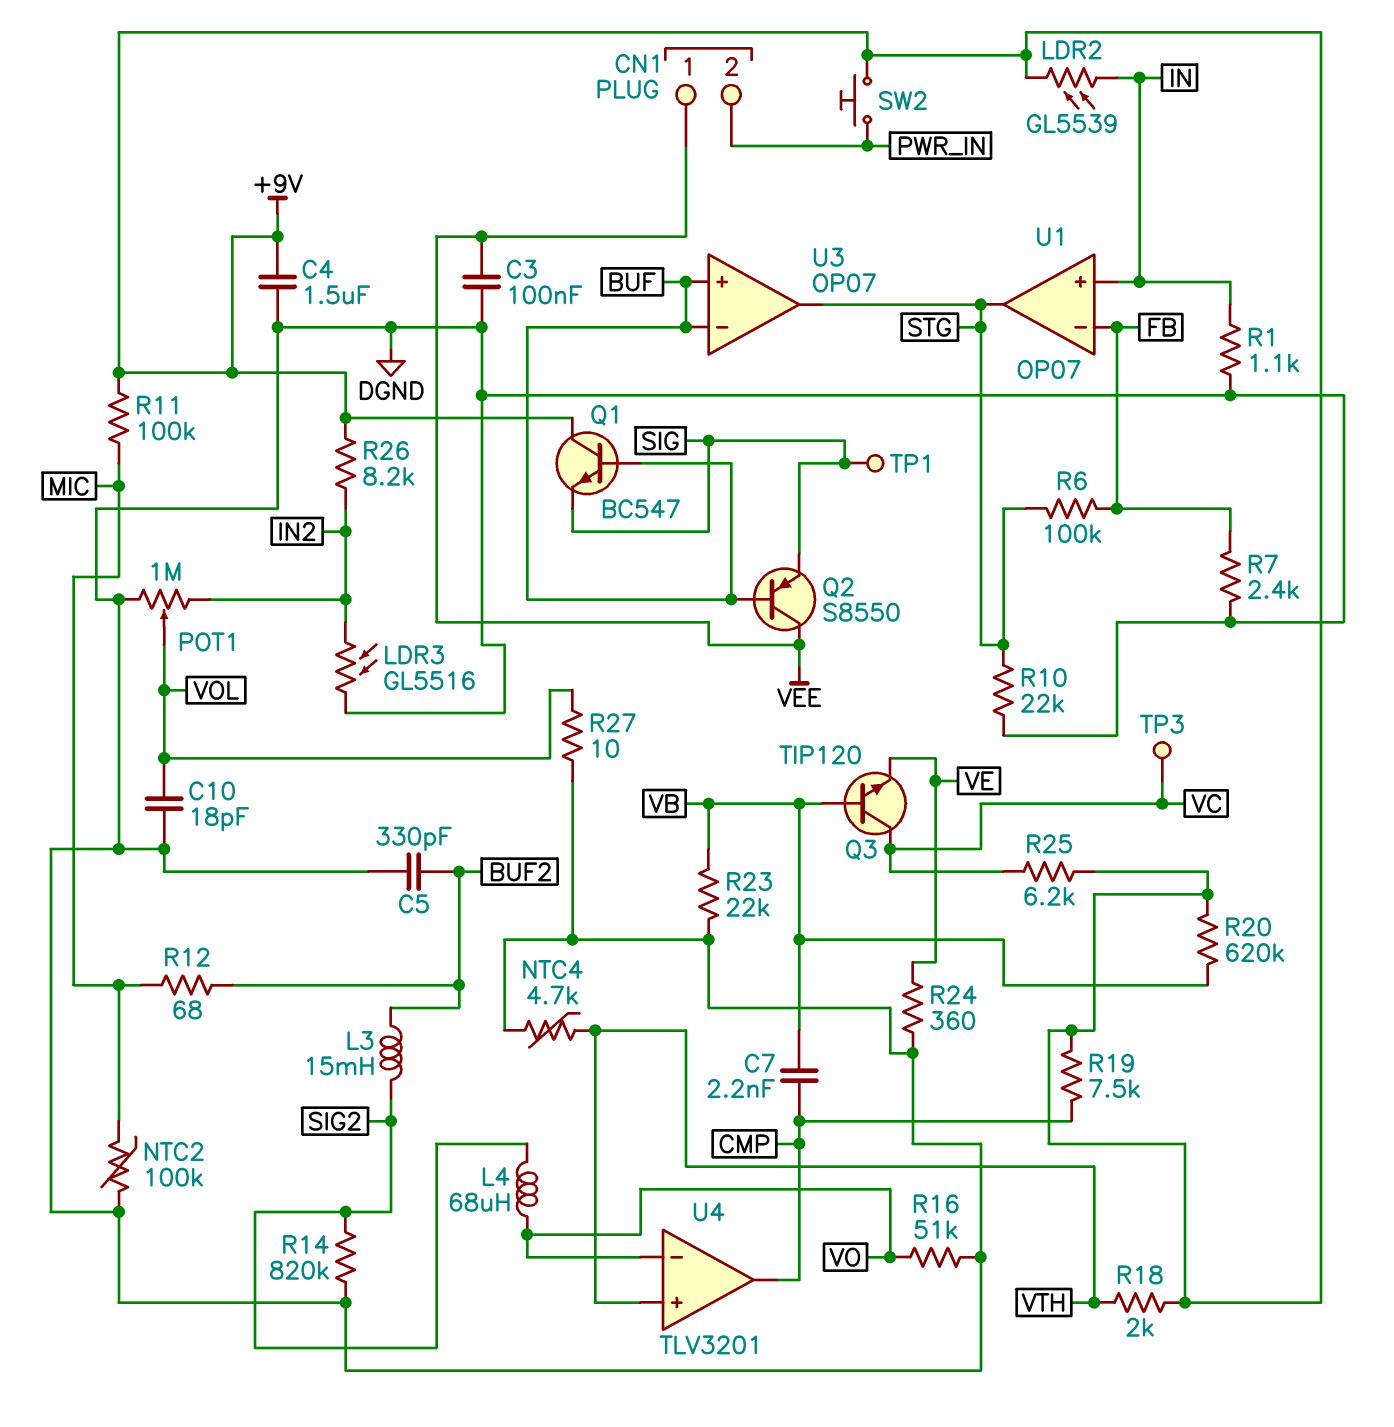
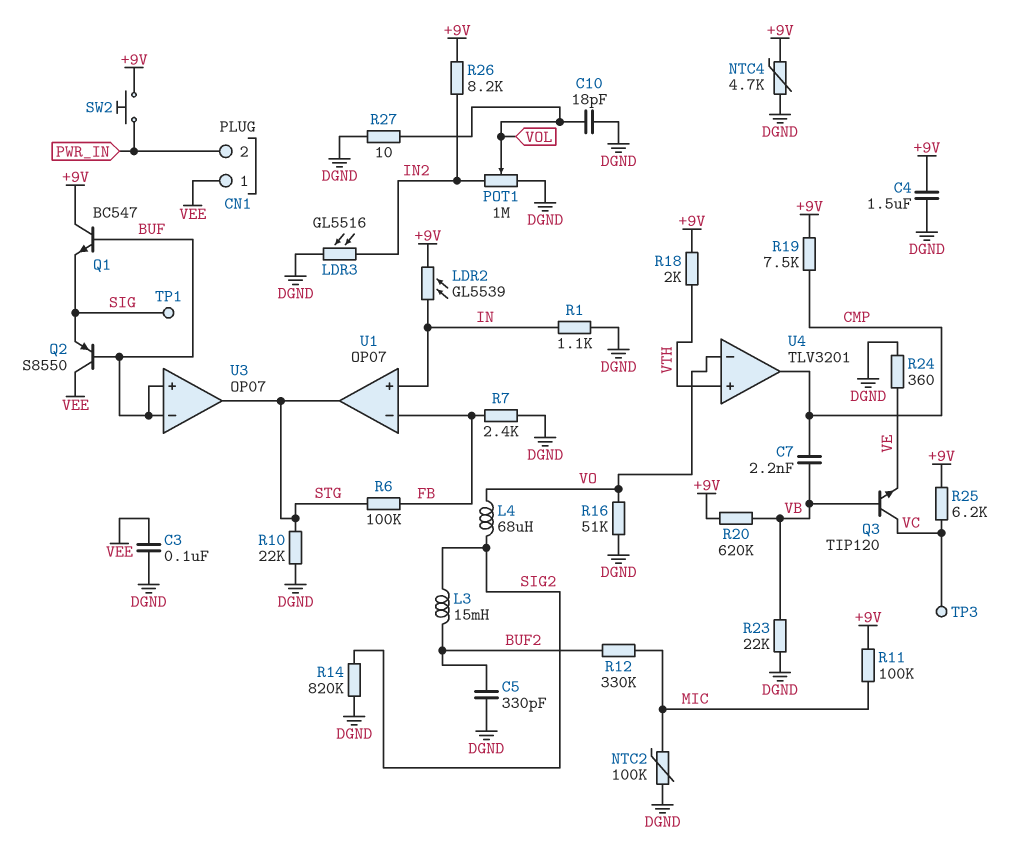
NTC4: 4.7k (DGND, VTH) -> 4.7k (+9V, DGND)
R12: 68 (BUF2, MIC) -> 330k (BUF2, MIC)

